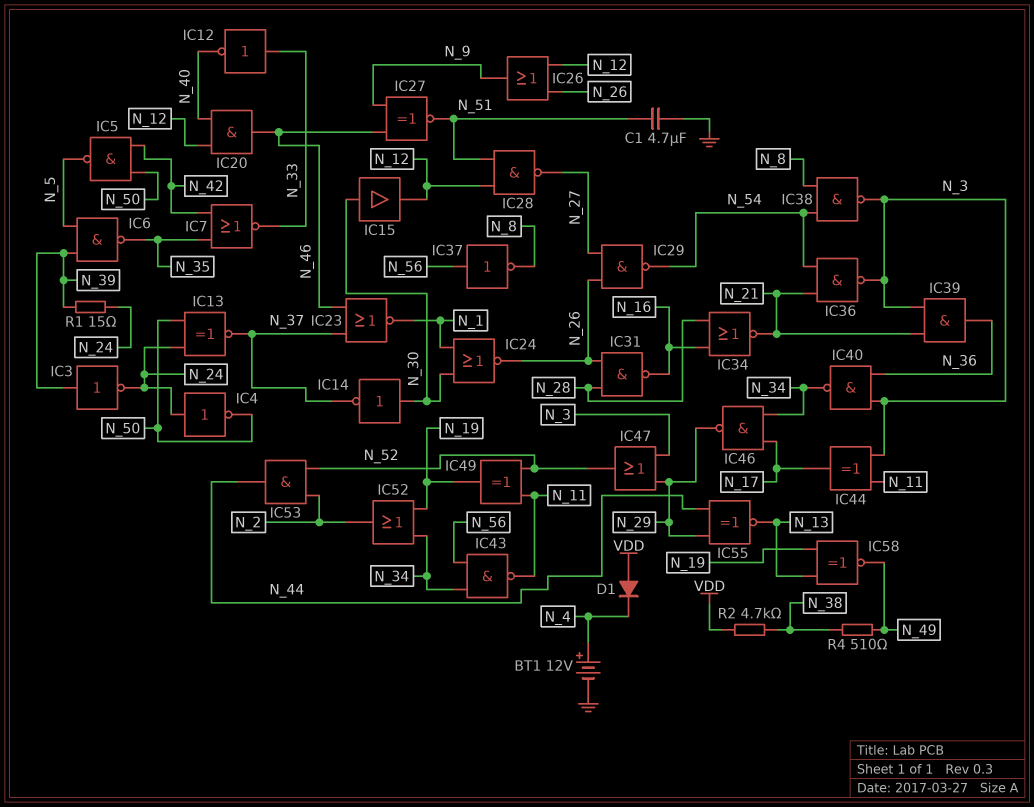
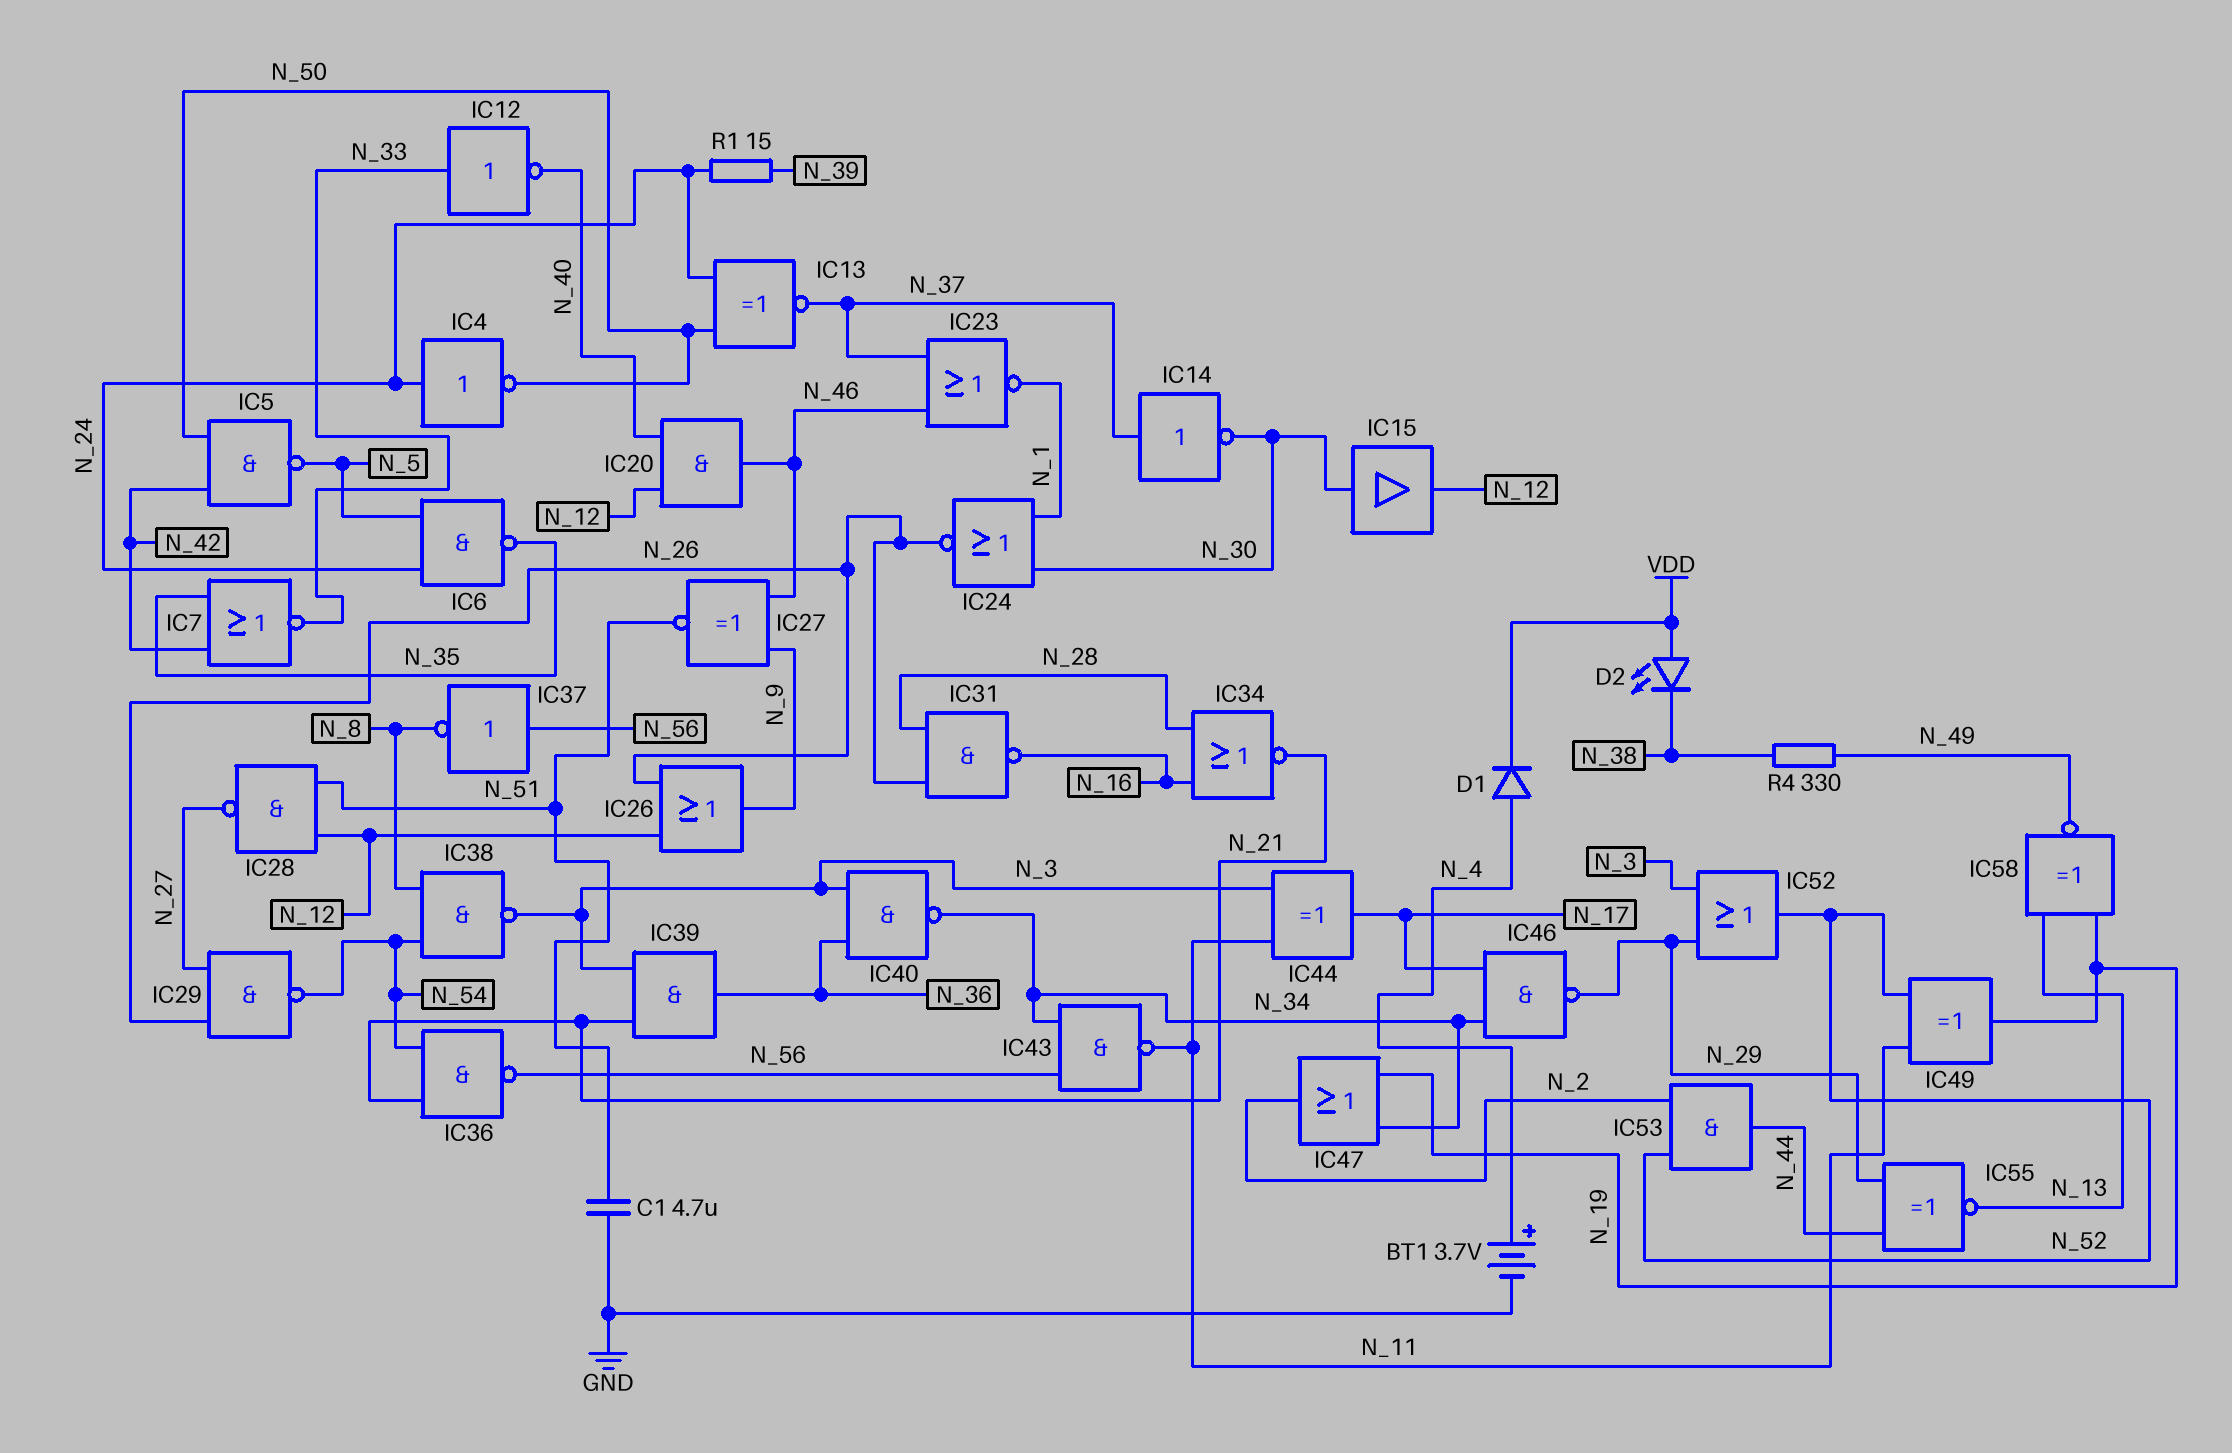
BT1: 12V (plus N_4, minus GND) -> 3.7V (plus N_4, minus GND)
D1: diode (A VDD, K N_4) -> diode (A N_4, K VDD)
D2: none -> LED (A VDD, K N_38)
IC3: NOT (in N_39, out N_24) -> none
IC6: NAND (in N_5, in N_39, out N_35) -> NAND (in N_5, in N_24, out N_35)
IC14: NOT (in N_30, out N_37) -> NOT (in N_37, out N_30)
IC36: NAND (in N_21, in N_54, out N_3) -> NAND (in N_21, in N_54, out N_56)
IC47: OR (in N_3, in N_29, out N_52) -> OR (in N_19, in N_34, out N_2)
IC52: OR (in N_19, in N_34, out N_2) -> OR (in N_3, in N_29, out N_52)
R2: 4.7k (N_38, VDD) -> none
R4: 510 (N_38, N_49) -> 330 (N_38, N_49)

